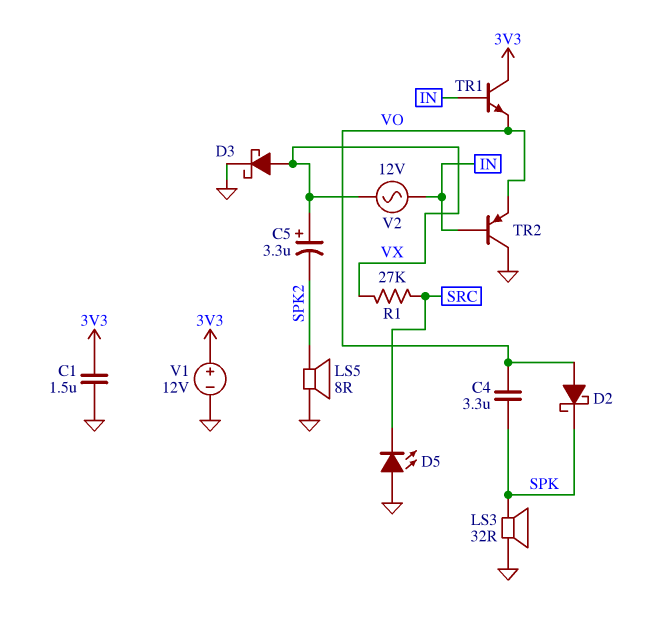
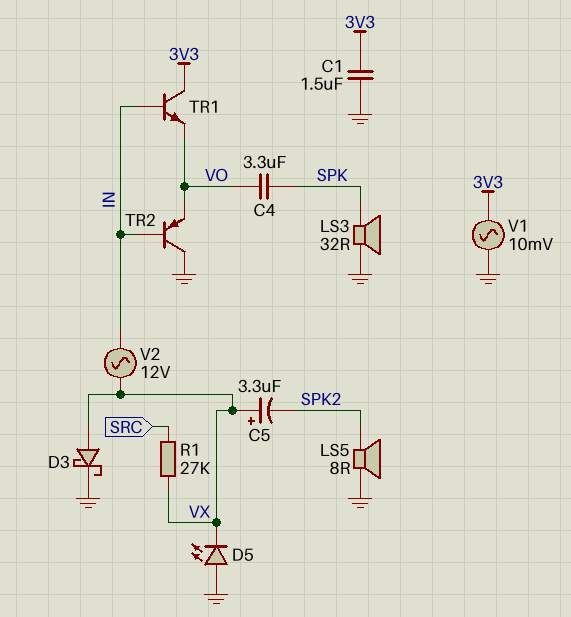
D2: schottky (A VO, K SPK) -> none
D5: LED (A GND, K SRC) -> LED (A GND, K VX)
V1: 12V (plus 3V3, minus GND) -> AC 10mV (3V3, GND)

